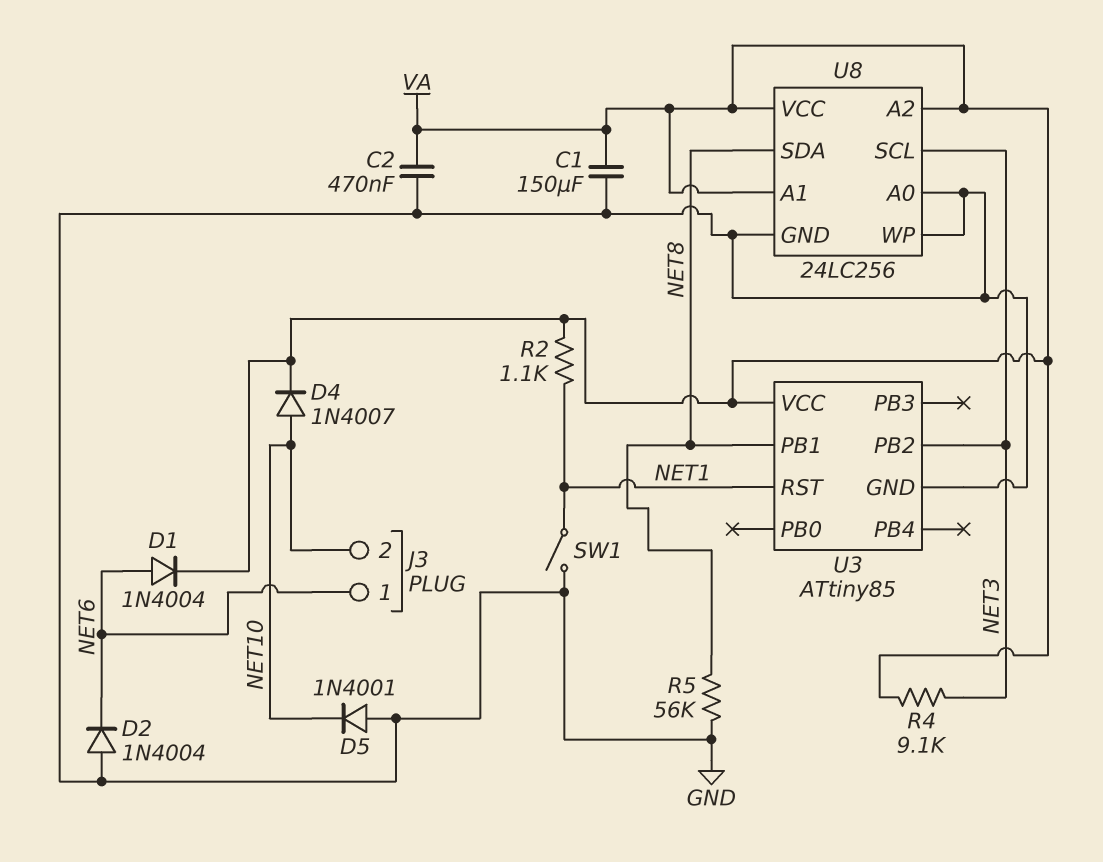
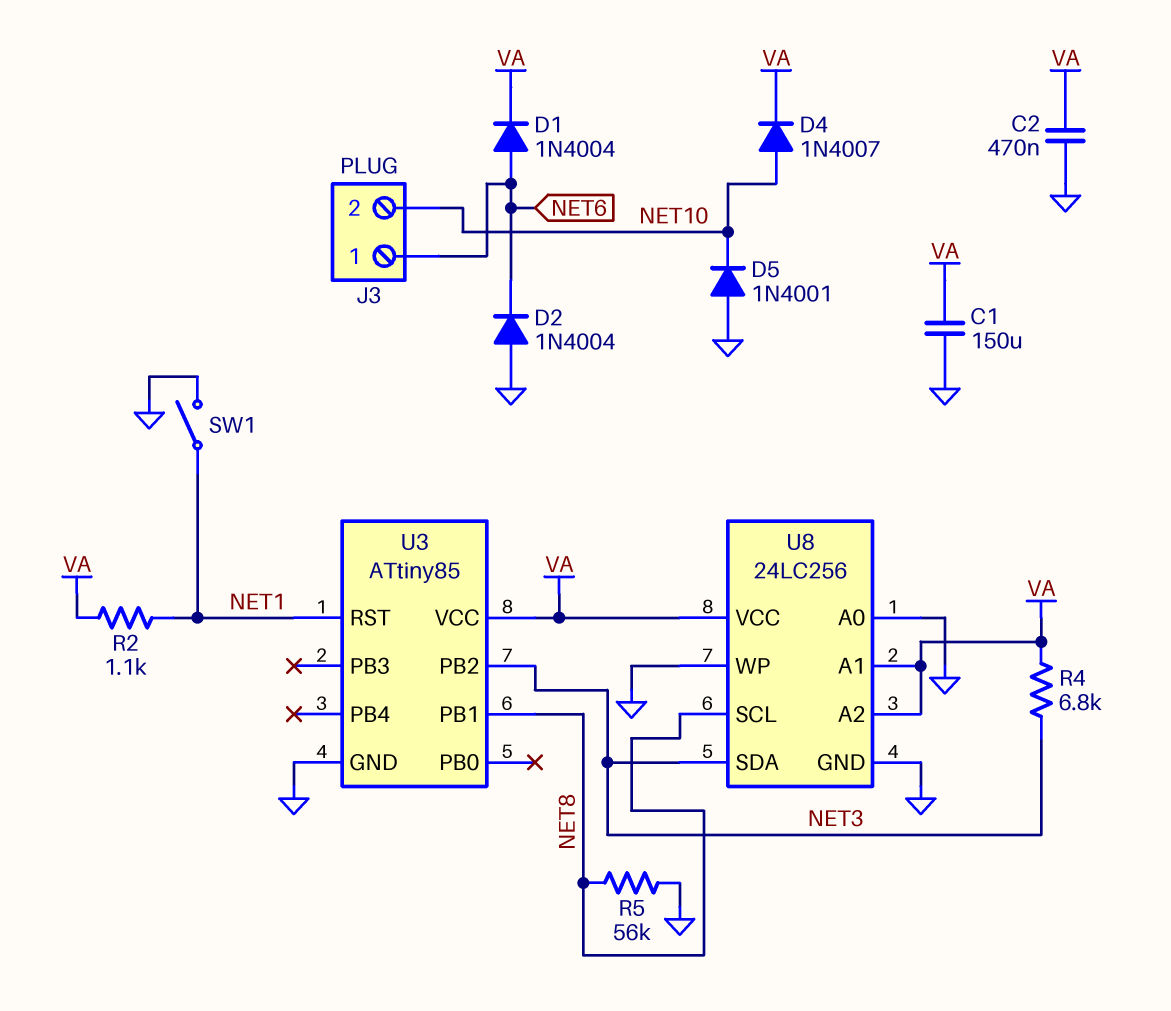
R4: 9.1k (NET3, VA) -> 6.8k (NET3, VA)
U8 pin SCL: NET3 -> NET8
U8 pin SDA: NET8 -> NET3

